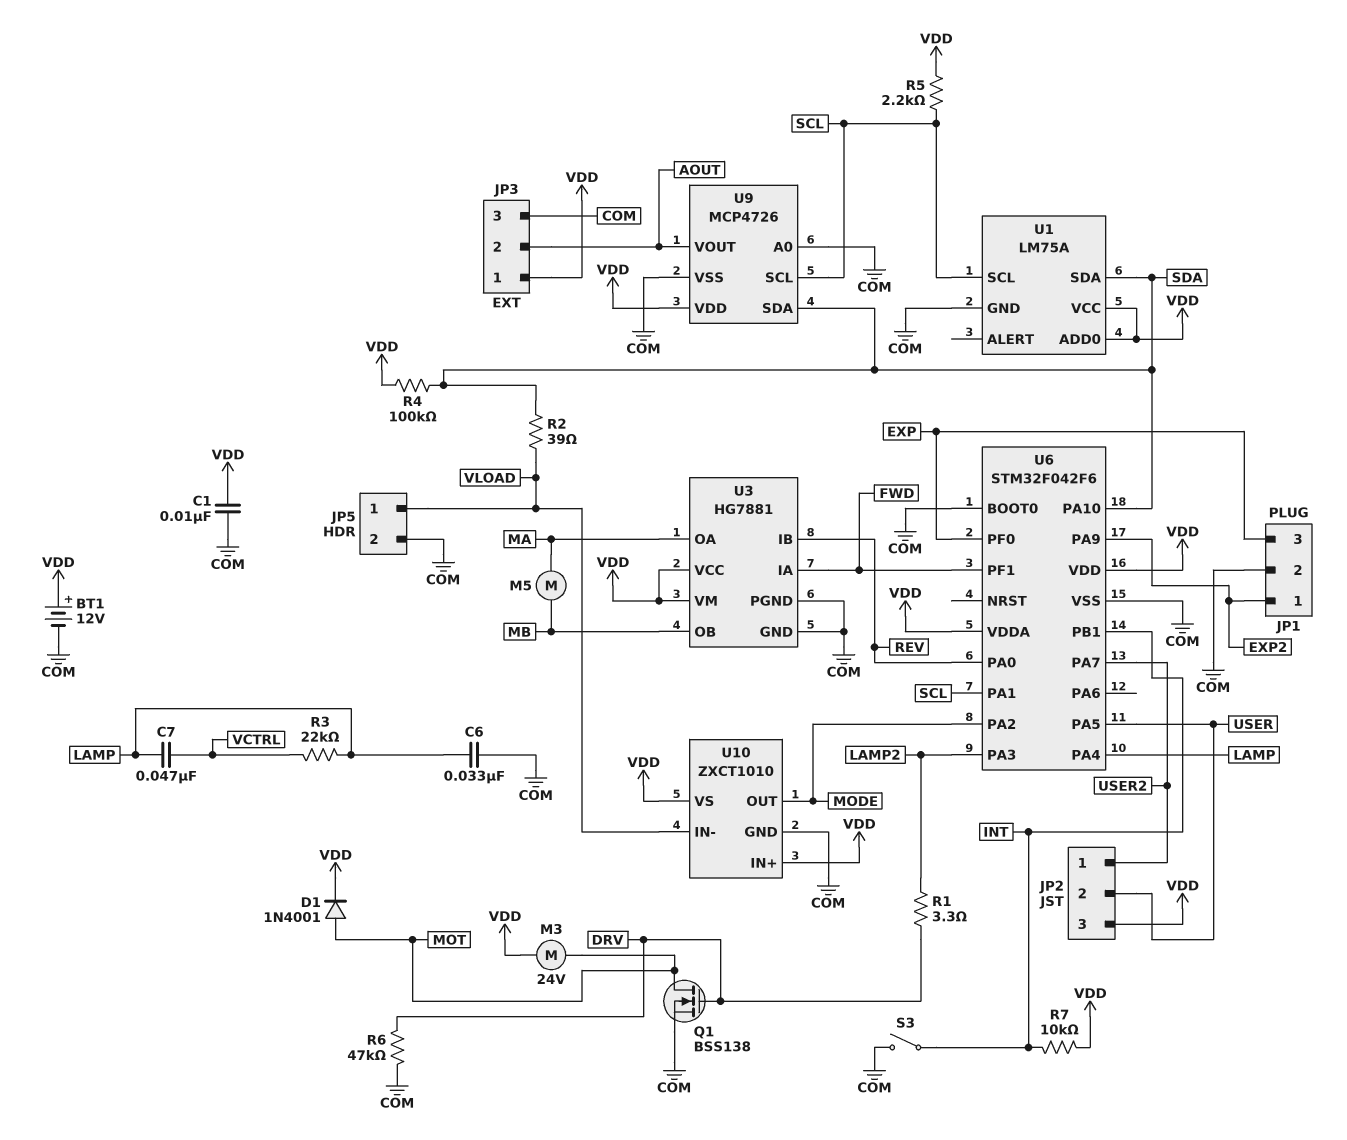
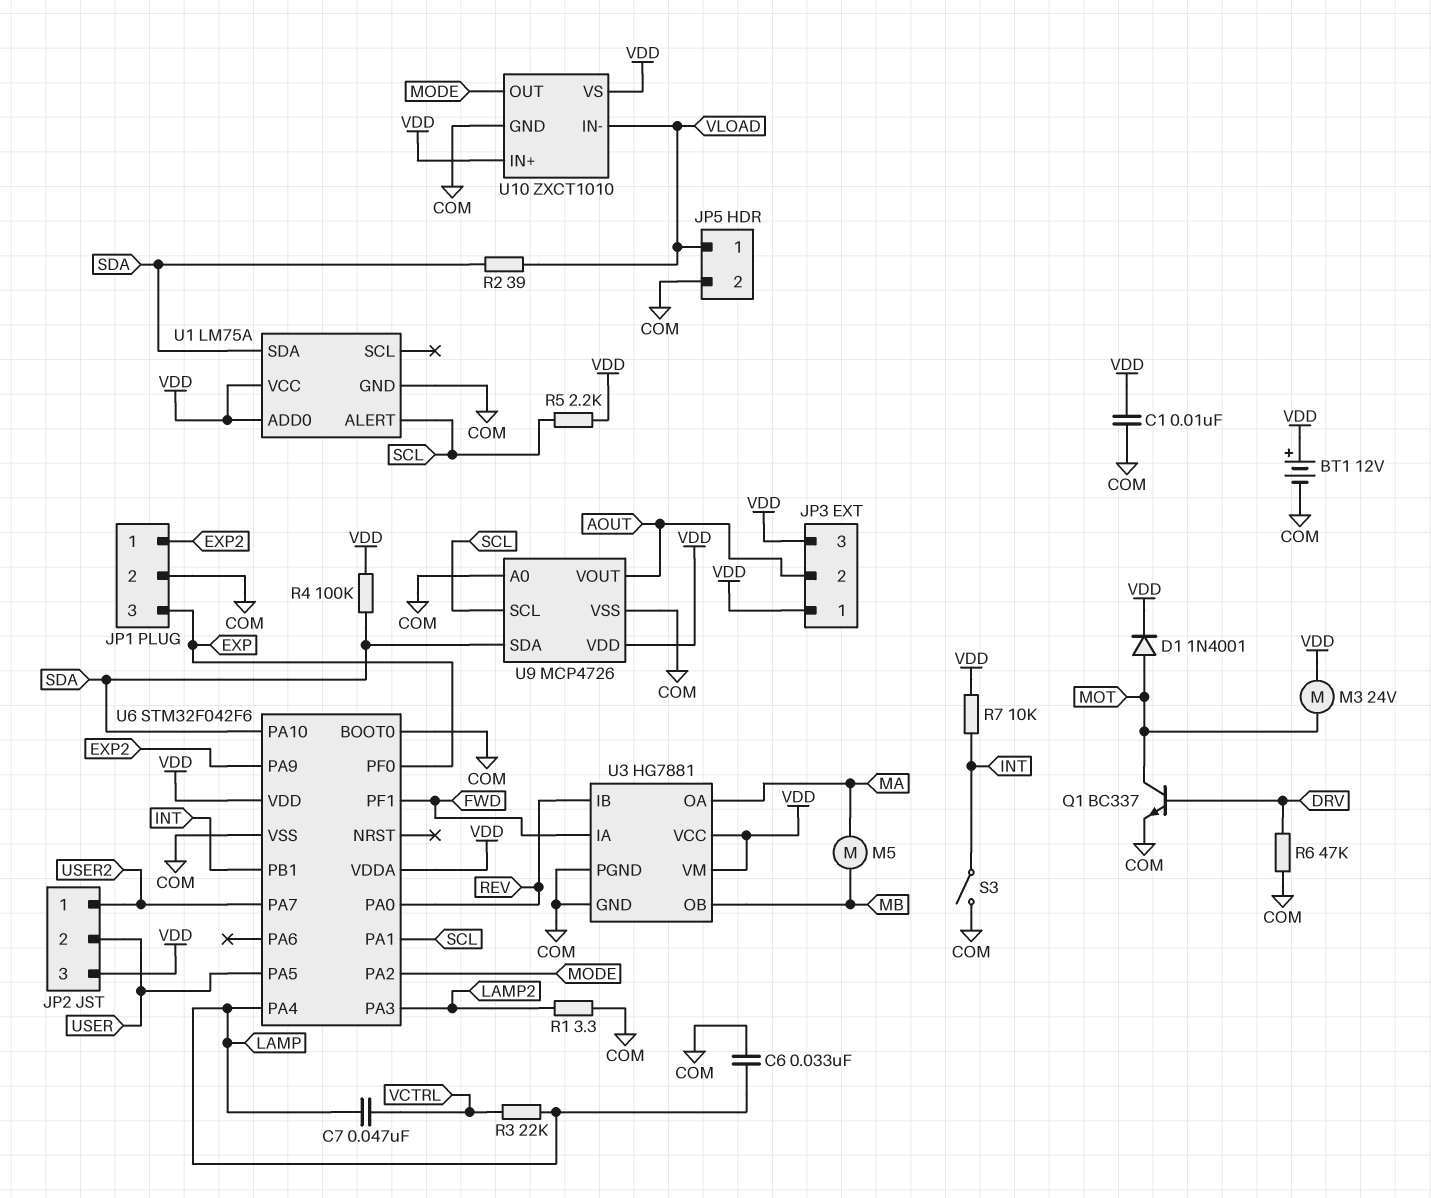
JP3 pin 3: COM -> VDD
Q1: NMOS BSS138 (G DRV, D MOT, S COM) -> NPN BC337 (B DRV, C MOT, E COM)
R1: 3.3 (DRV, LAMP2) -> 3.3 (COM, LAMP2)
U1 pin ALERT: none -> SCL
U1 pin SCL: SCL -> none

